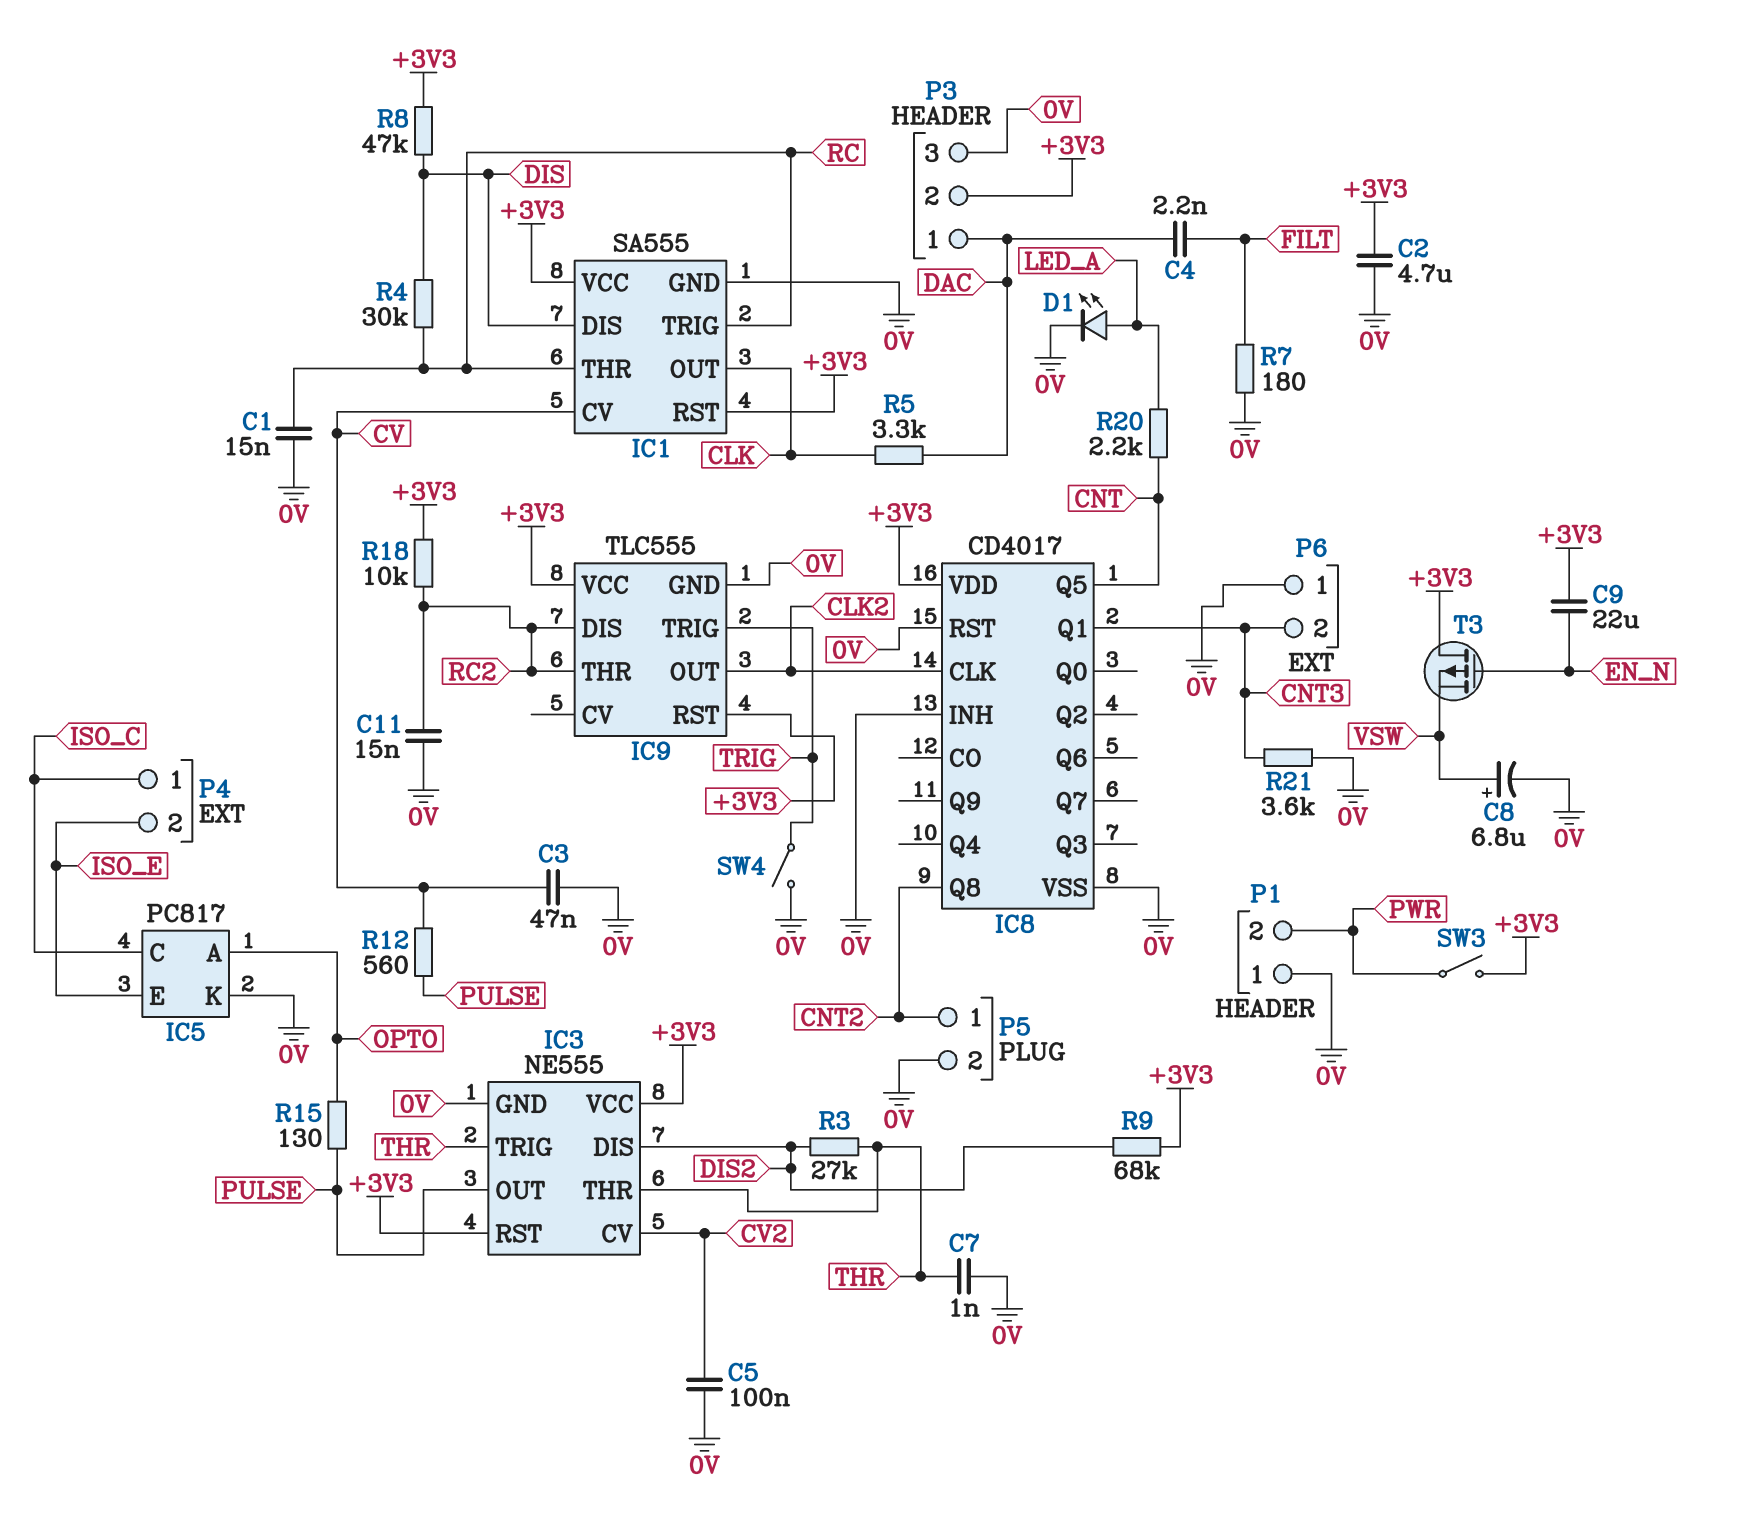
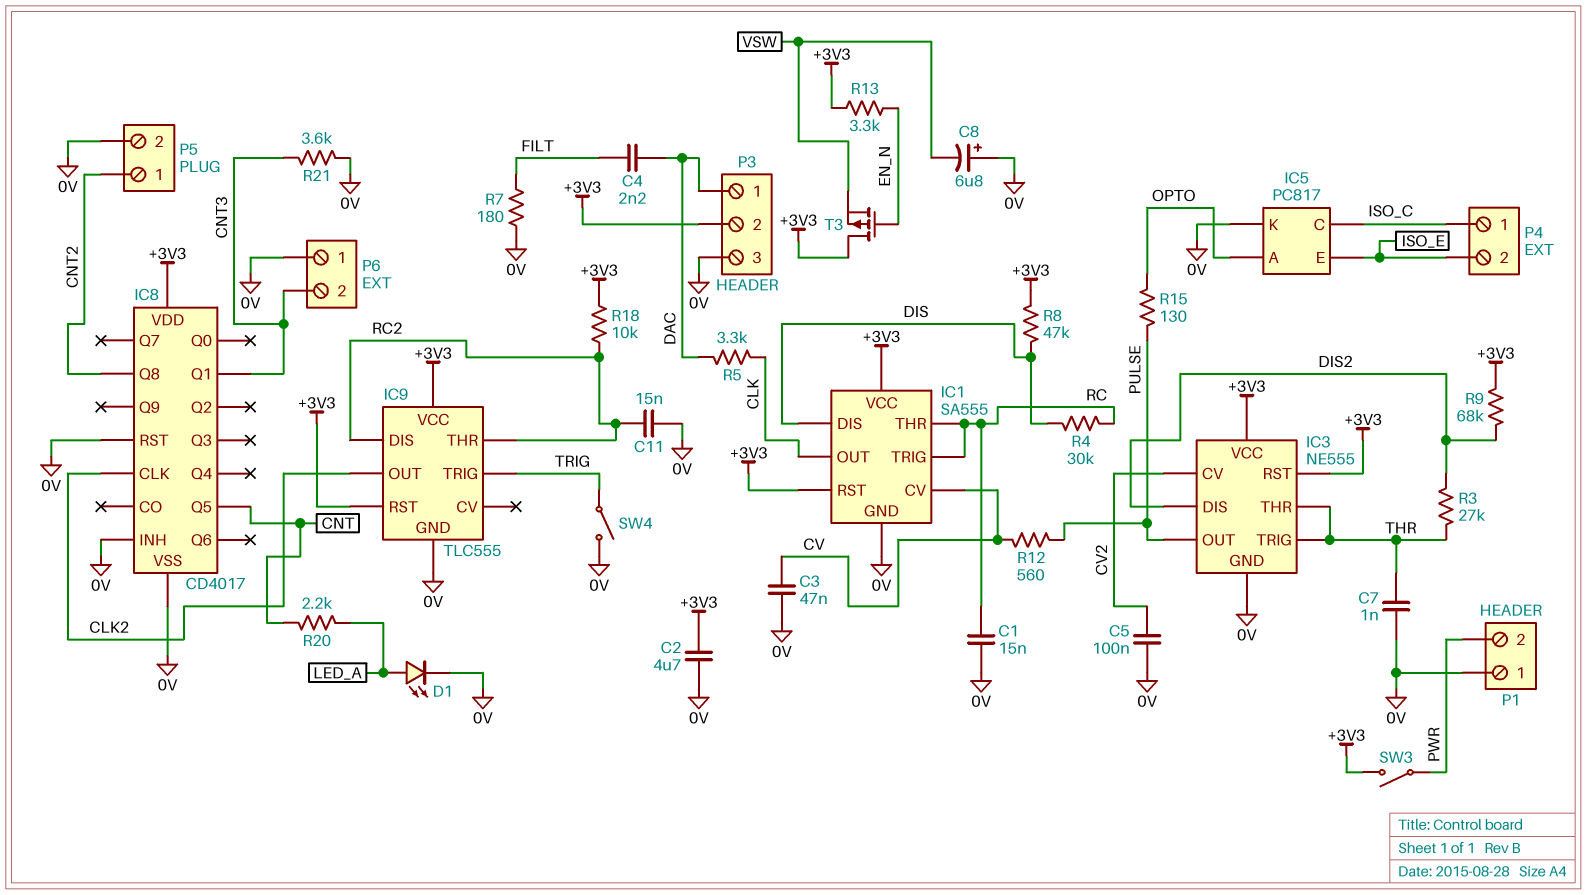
C8: 6.8uF (plus VSW, minus 0V) -> 6.8uF (plus 0V, minus VSW)
C9: 22uF (+3V3, EN_N) -> none
R13: none -> 3.3k (+3V3, EN_N)

